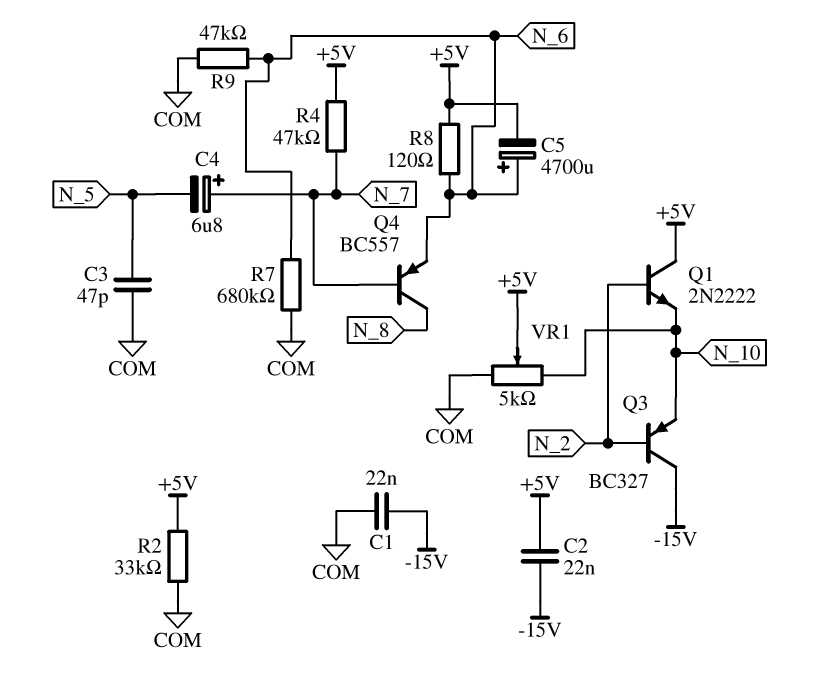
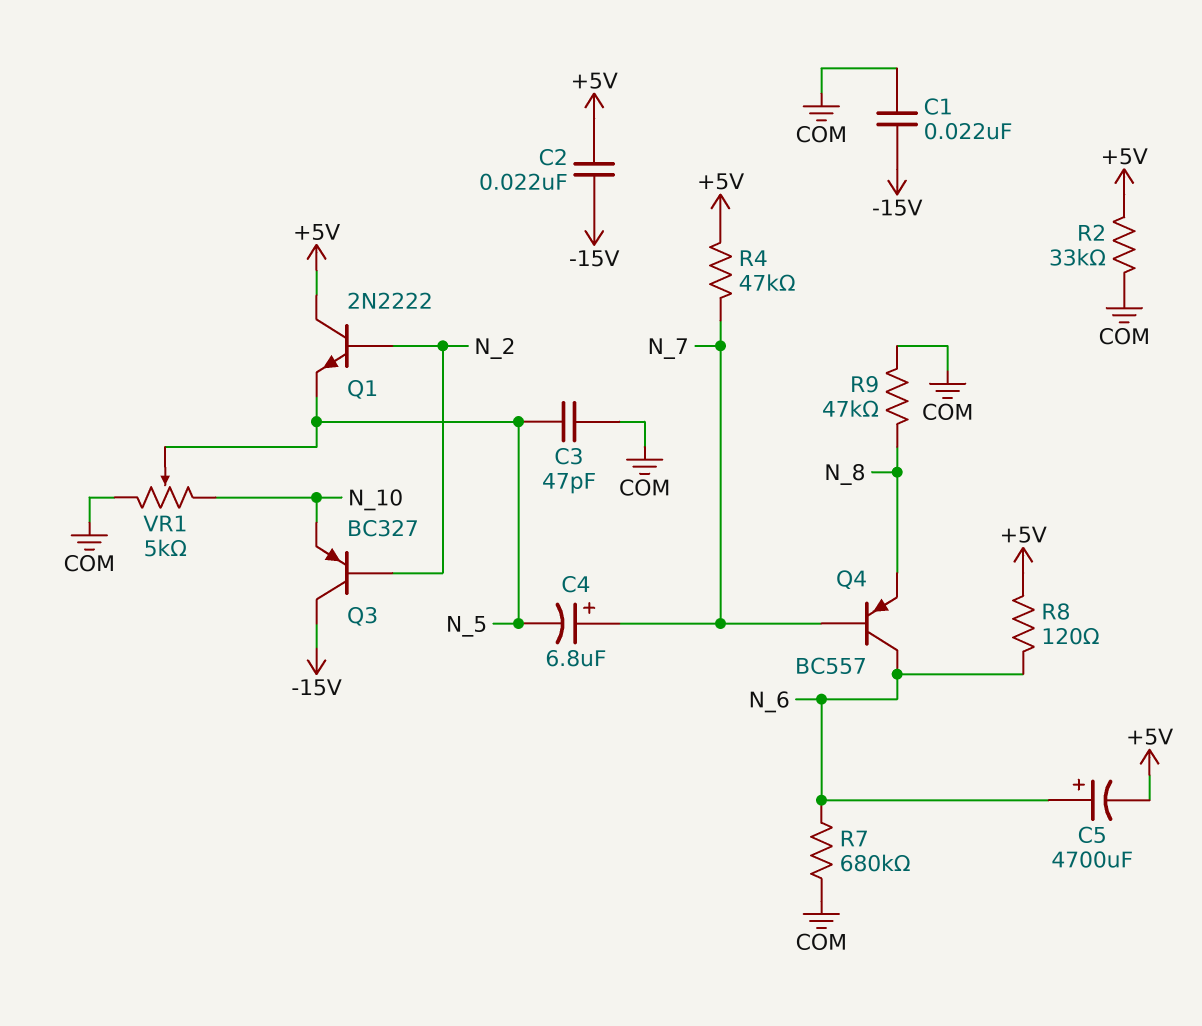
Q1: NPN 2N2222 (B N_2, C +5V, E N_10) -> NPN 2N2222 (B N_2, C +5V, E N_5)
Q4: PNP BC557 (B N_7, C N_8, E N_6) -> PNP BC557 (B N_7, C N_6, E N_8)
R9: 47k (COM, N_6) -> 47k (COM, N_8)
VR1: 5k (COM, N_10, wiper +5V) -> 5k (COM, N_10, wiper N_5)

